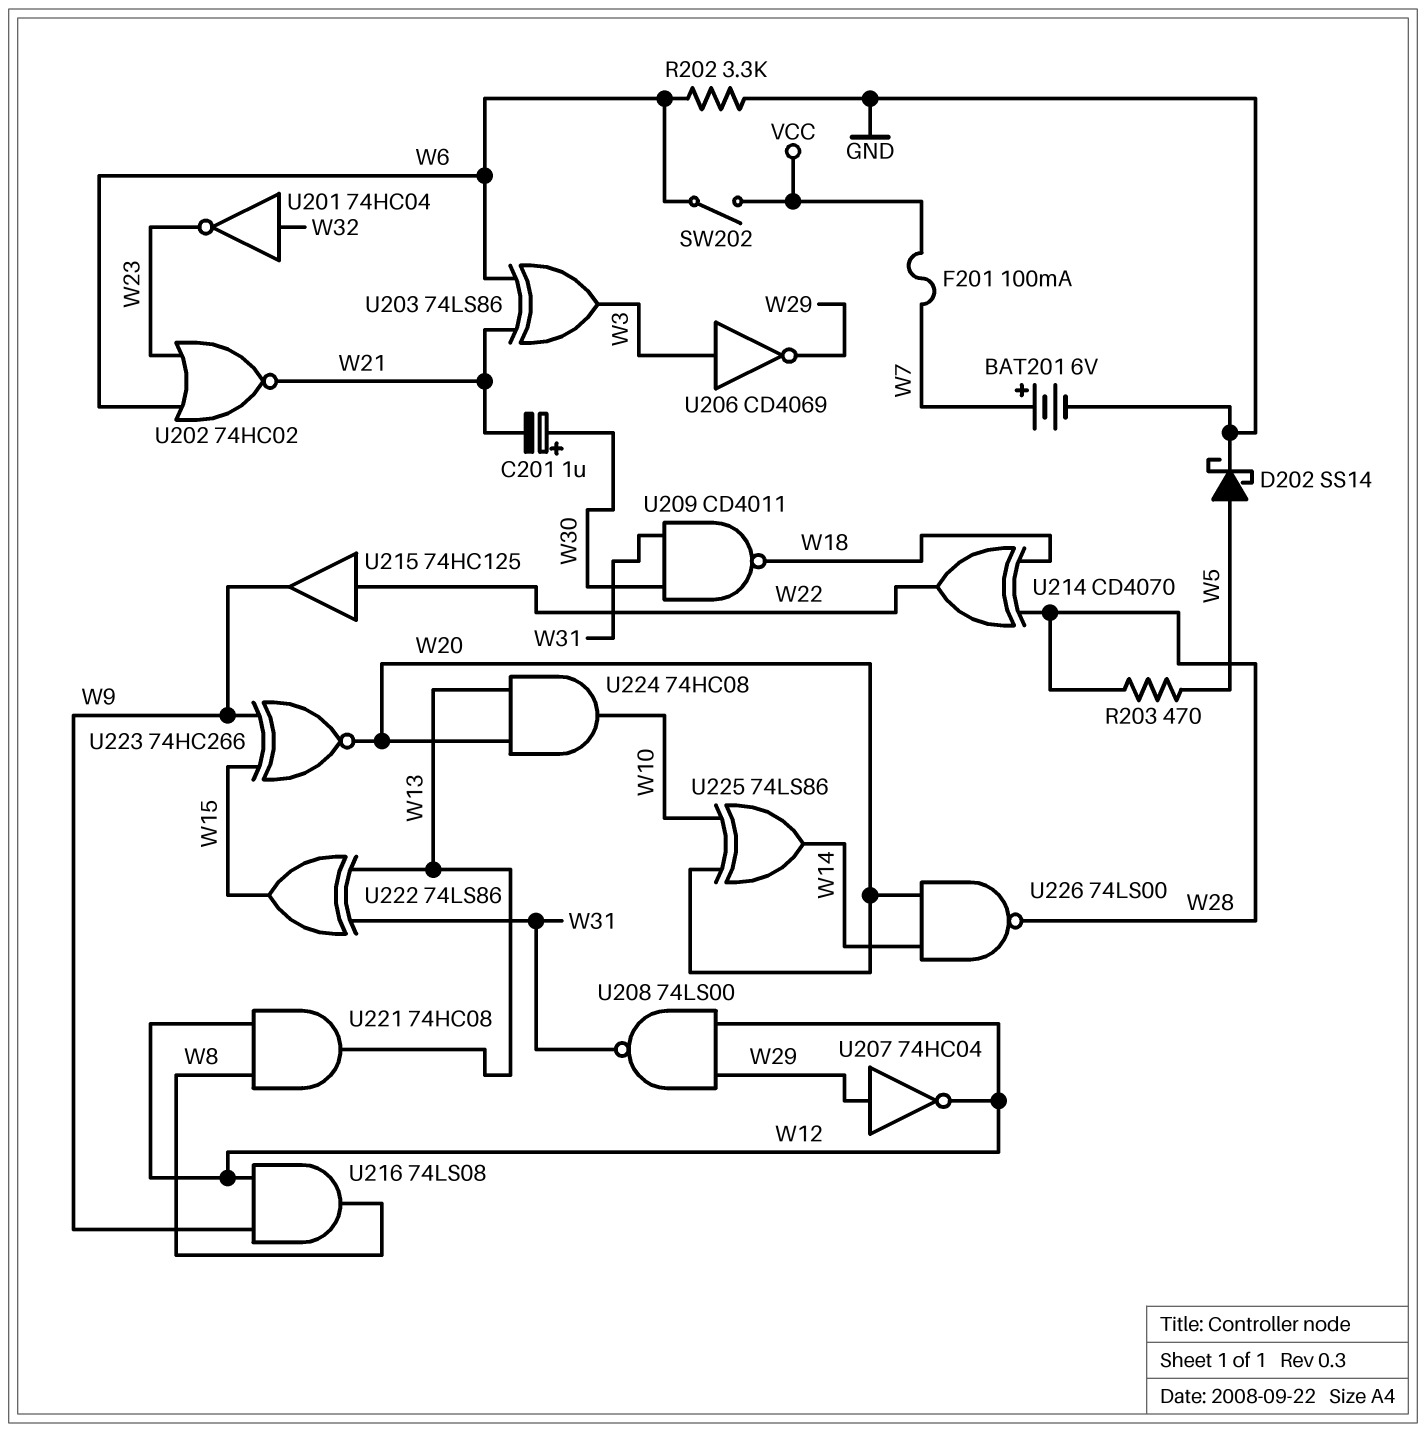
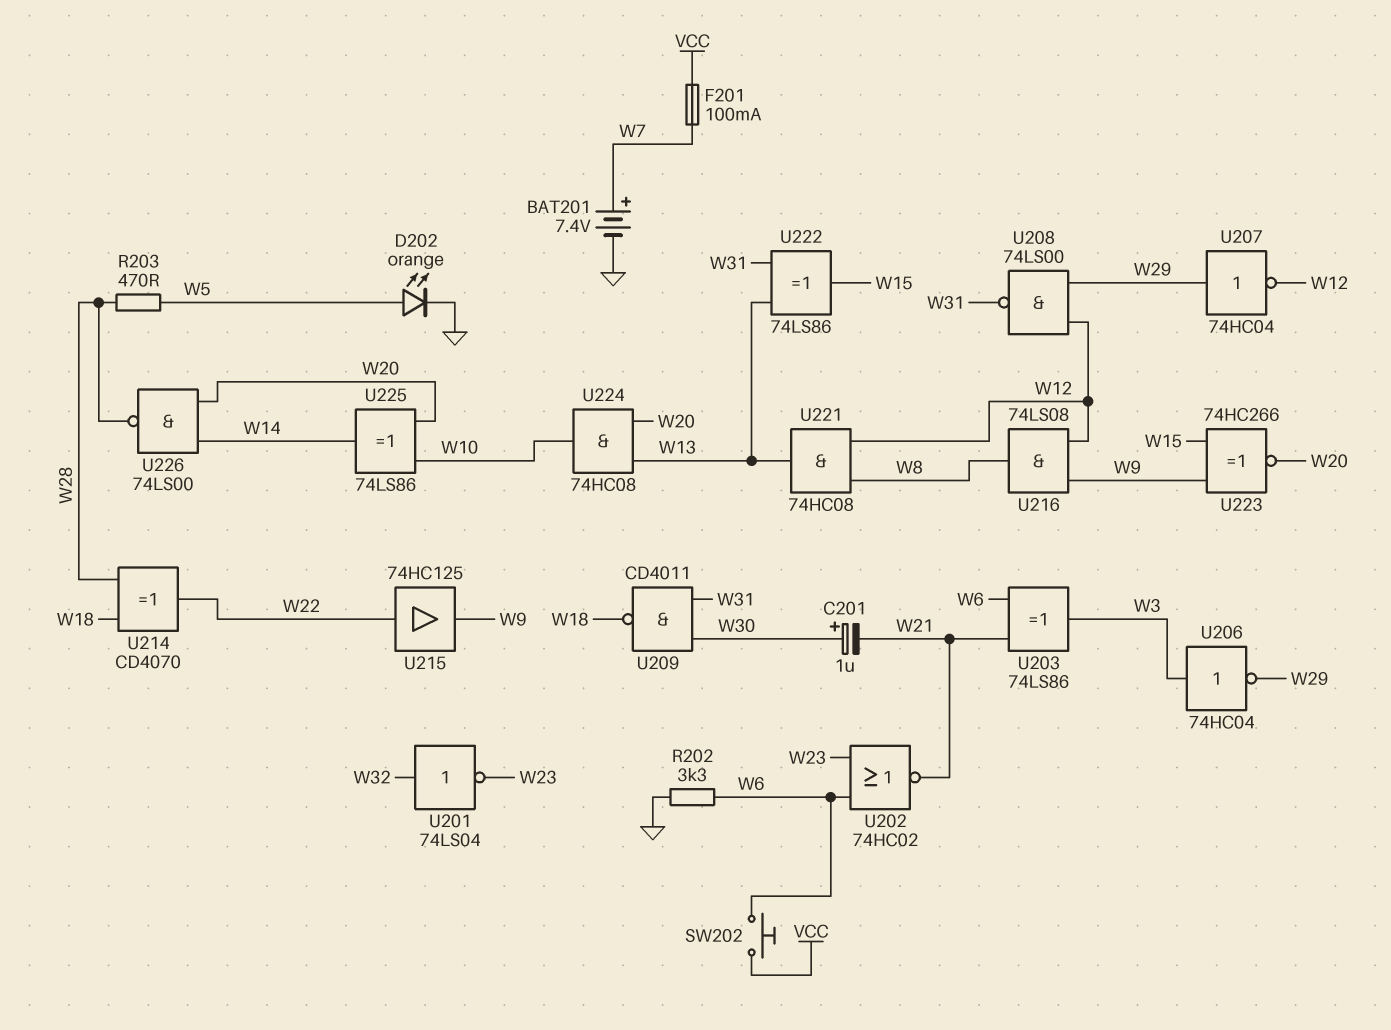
BAT201: 6V (plus W7, minus GND) -> 7.4V (plus W7, minus GND)
D202: schottky SS14 (A W5, K GND) -> LED orange (A W5, K GND)
SW202: switch (VCC, W6) -> button (VCC, W6)
U201: NOT 74HC04 (in W32, out W23) -> NOT 74LS04 (in W32, out W23)
U206: NOT CD4069 (in W3, out W29) -> NOT 74HC04 (in W3, out W29)

